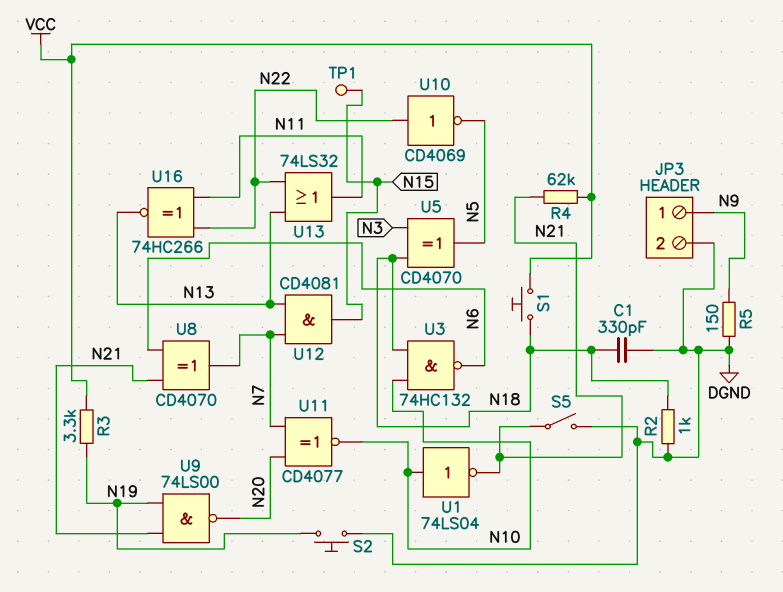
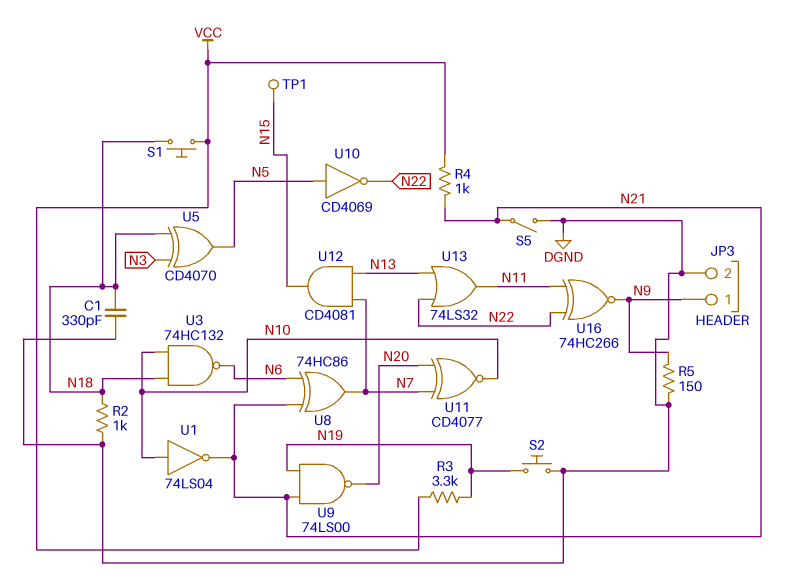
R4: 62k (N21, VCC) -> 1k (N21, VCC)
U8: XOR CD4070 (in N6, in N21, out N7) -> XOR 74HC86 (in N6, in N21, out N7)
U10: NOT CD4069 (in N22, out N5) -> NOT CD4069 (in N5, out N22)
U16: XNOR 74HC266 (in N11, in N22, out N13) -> XNOR 74HC266 (in N11, in N22, out N9)

